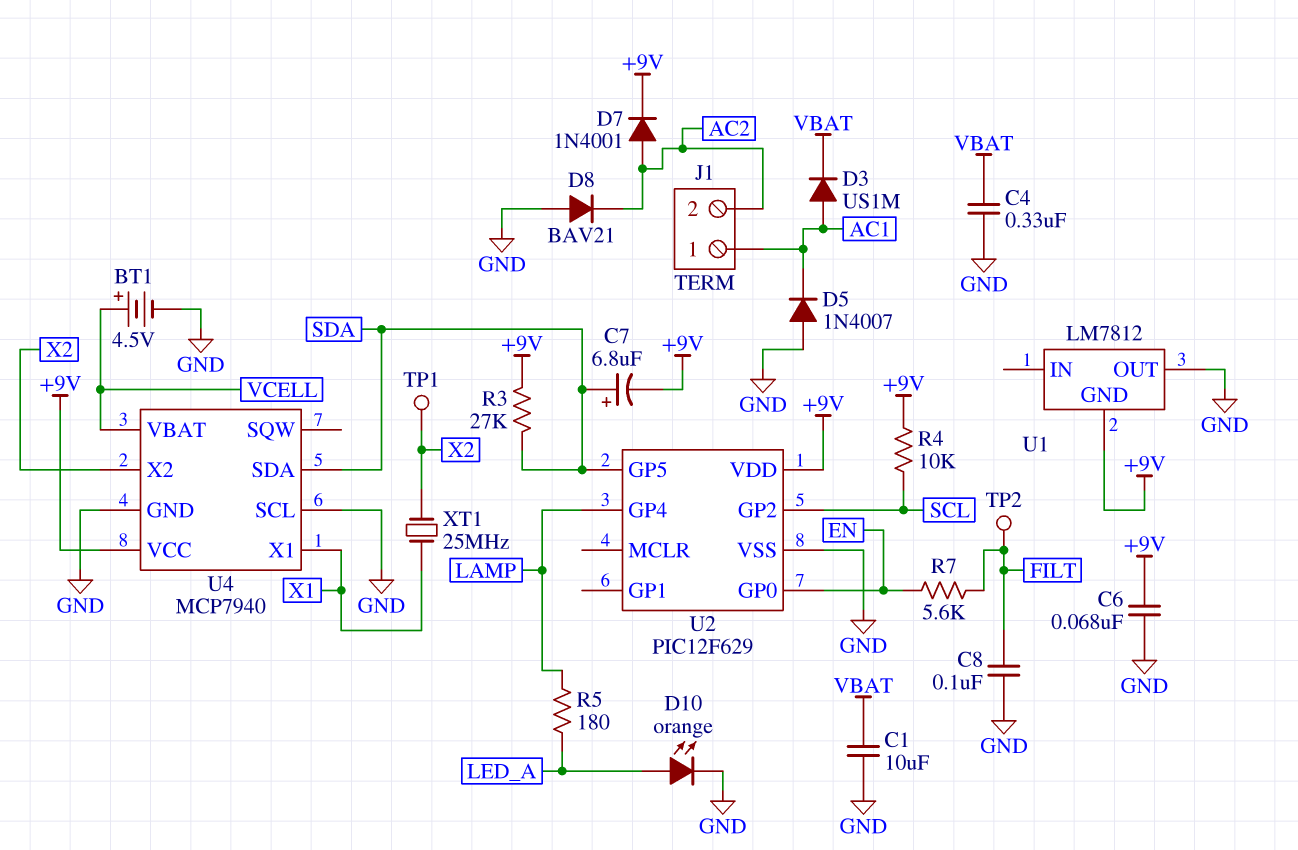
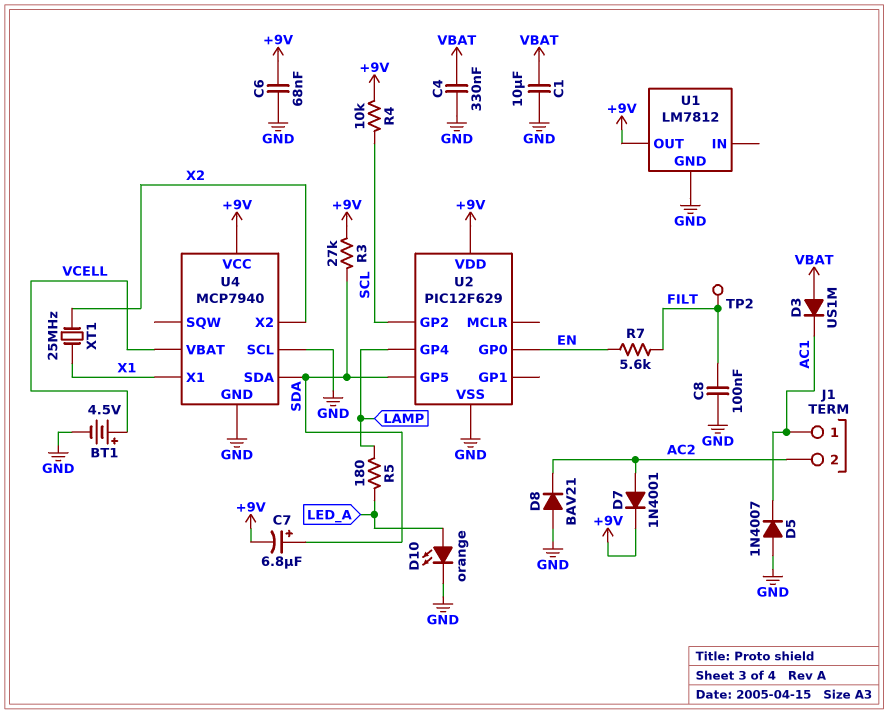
D3: diode US1M (A AC1, K VBAT) -> diode US1M (A VBAT, K AC1)
TP1: test point (X2) -> none
U1 pin GND: +9V -> GND
U1 pin OUT: GND -> +9V

